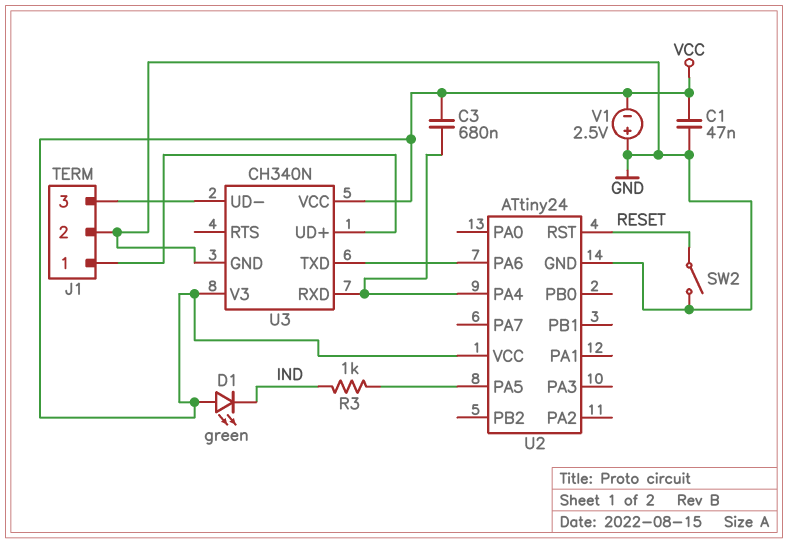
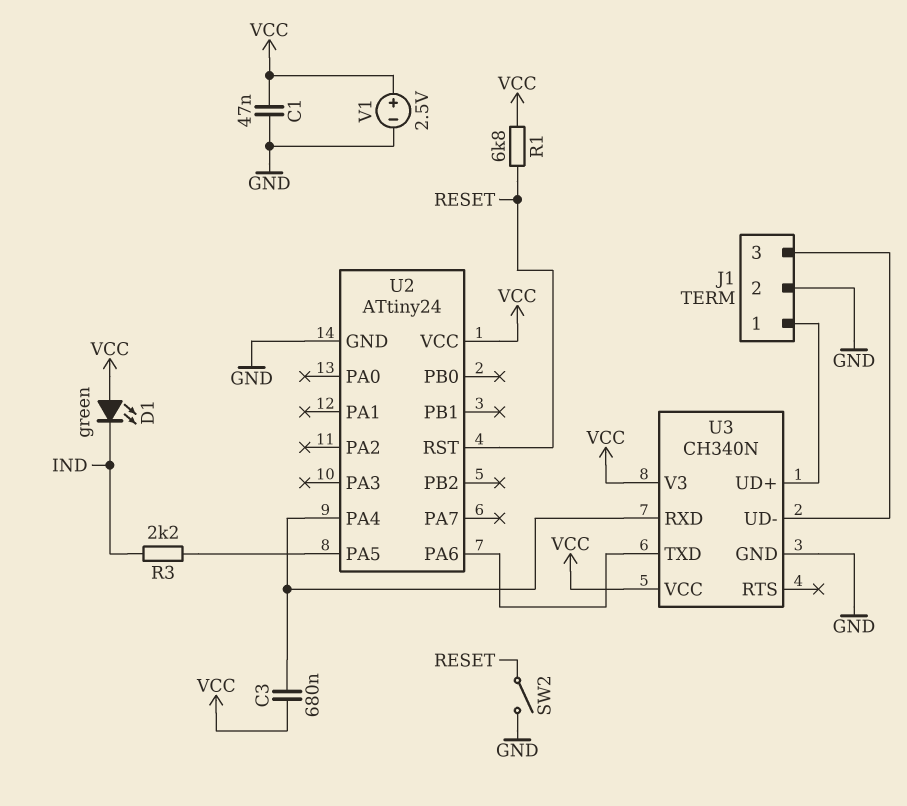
R1: none -> 6.8k (RESET, VCC)
R3: 1k (IND, U2/PA5) -> 2.2k (IND, U2/PA5)
V1: 2.5V (plus GND, minus VCC) -> 2.5V (plus VCC, minus GND)

